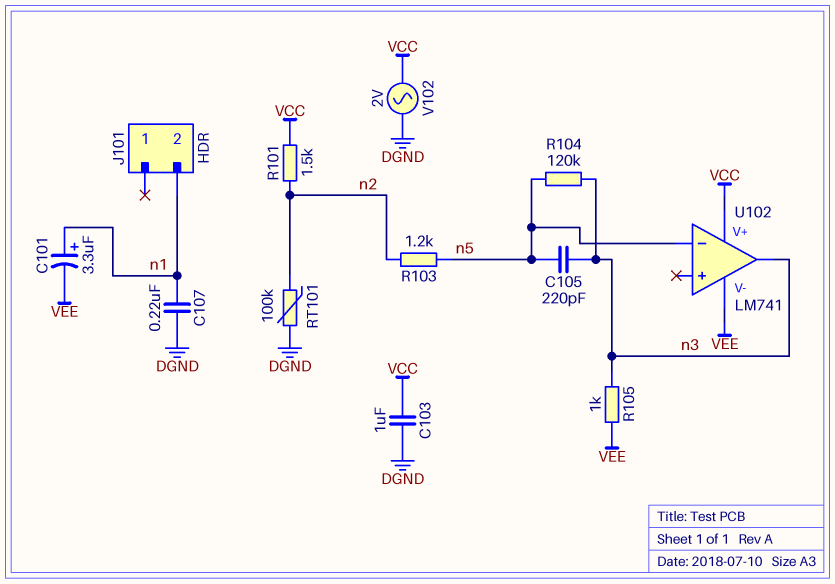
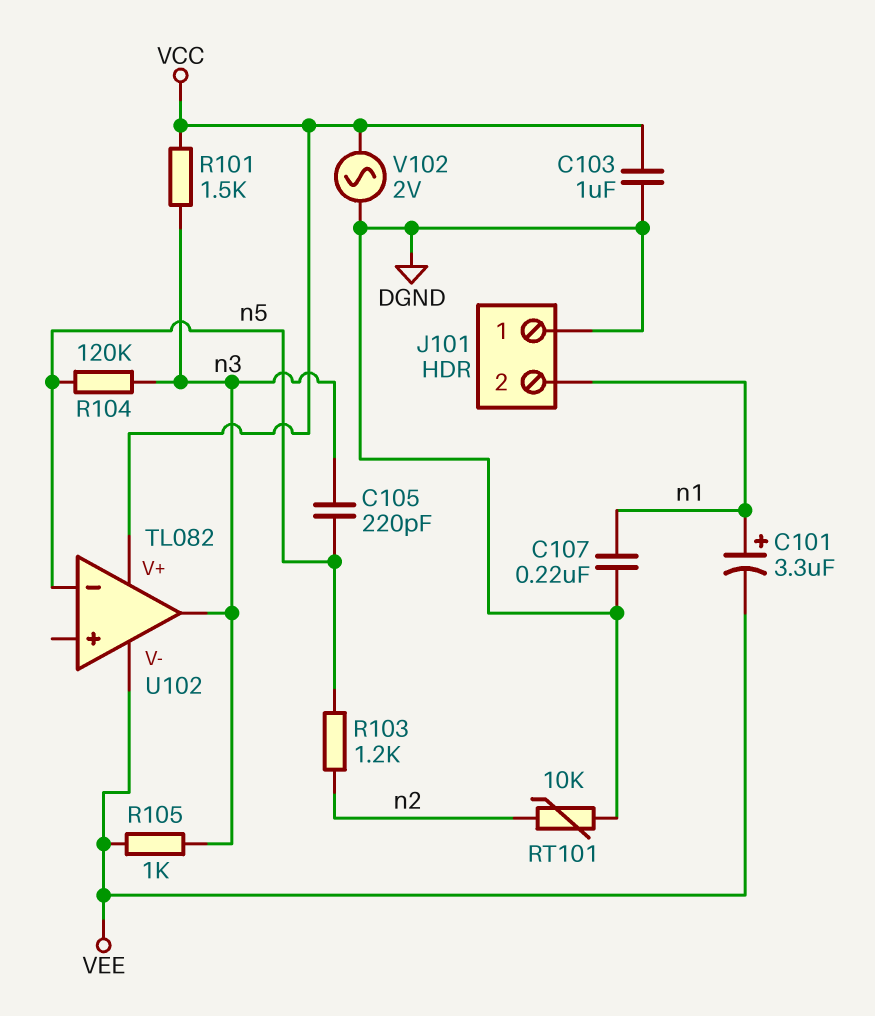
J101 pin 1: none -> DGND
R101: 1.5k (VCC, n2) -> 1.5k (VCC, n3)
RT101: 100k (DGND, n2) -> 10k (DGND, n2)
U102: LM741 -> TL082

